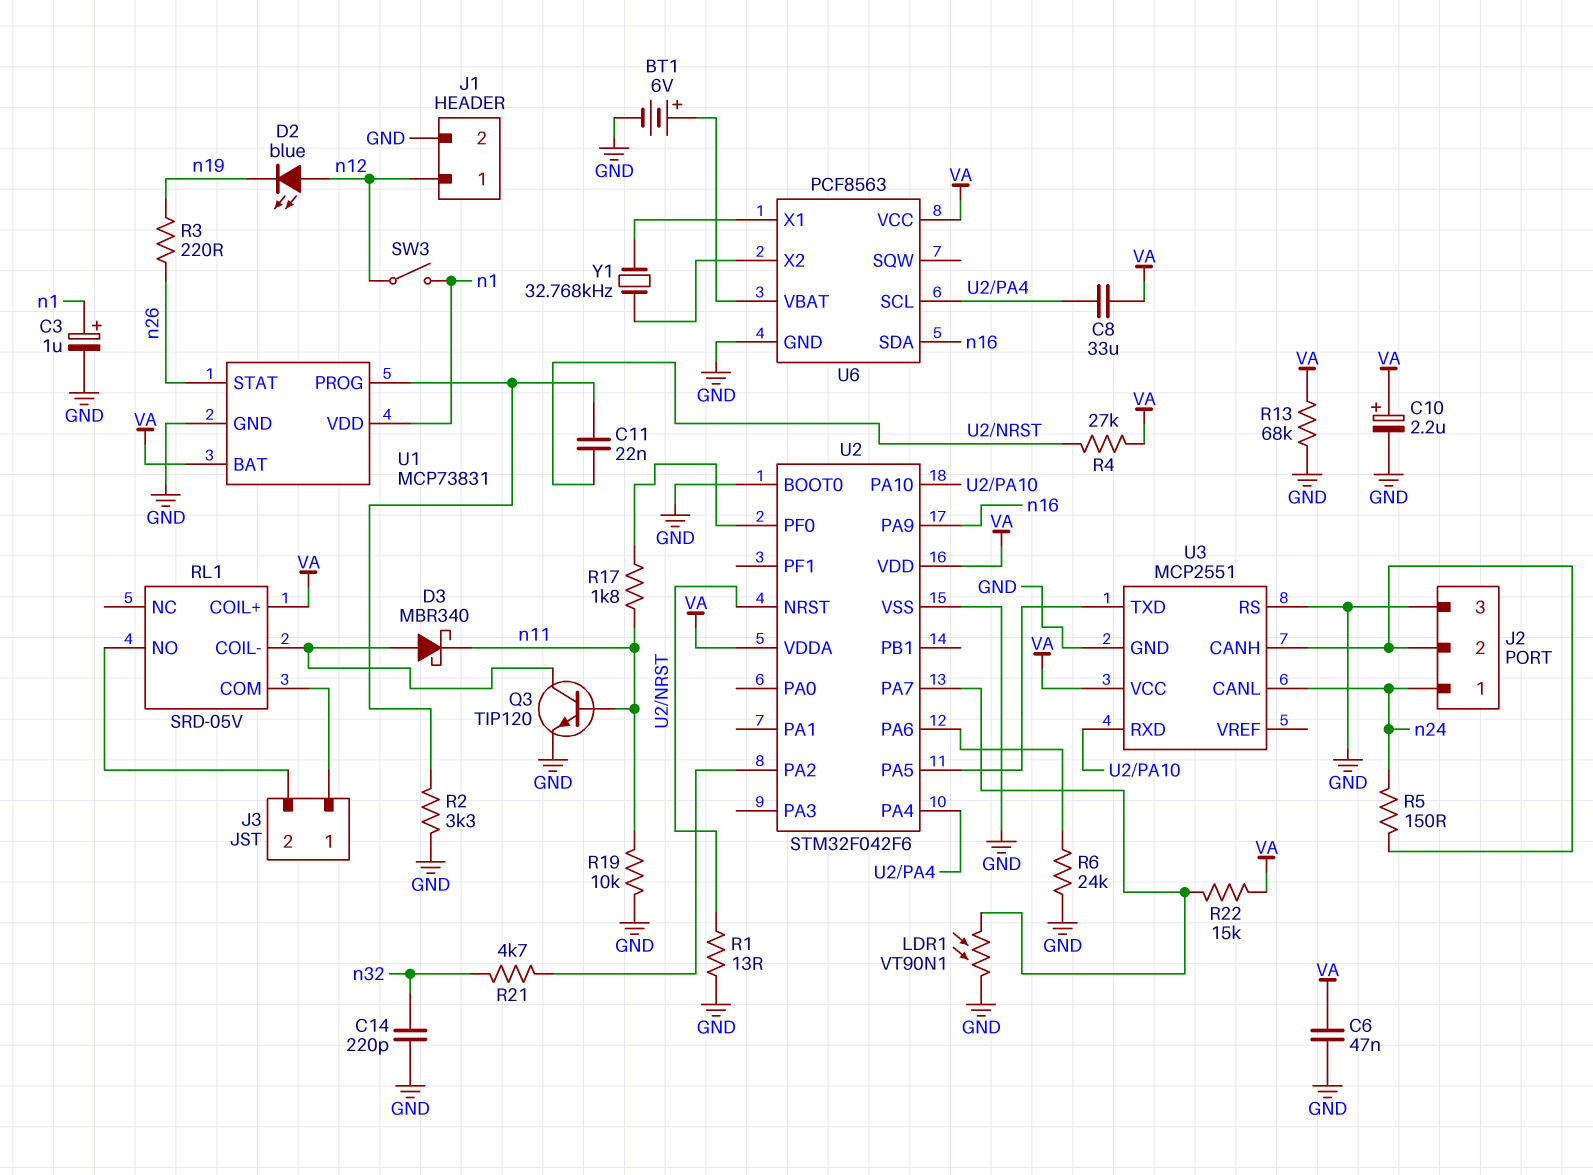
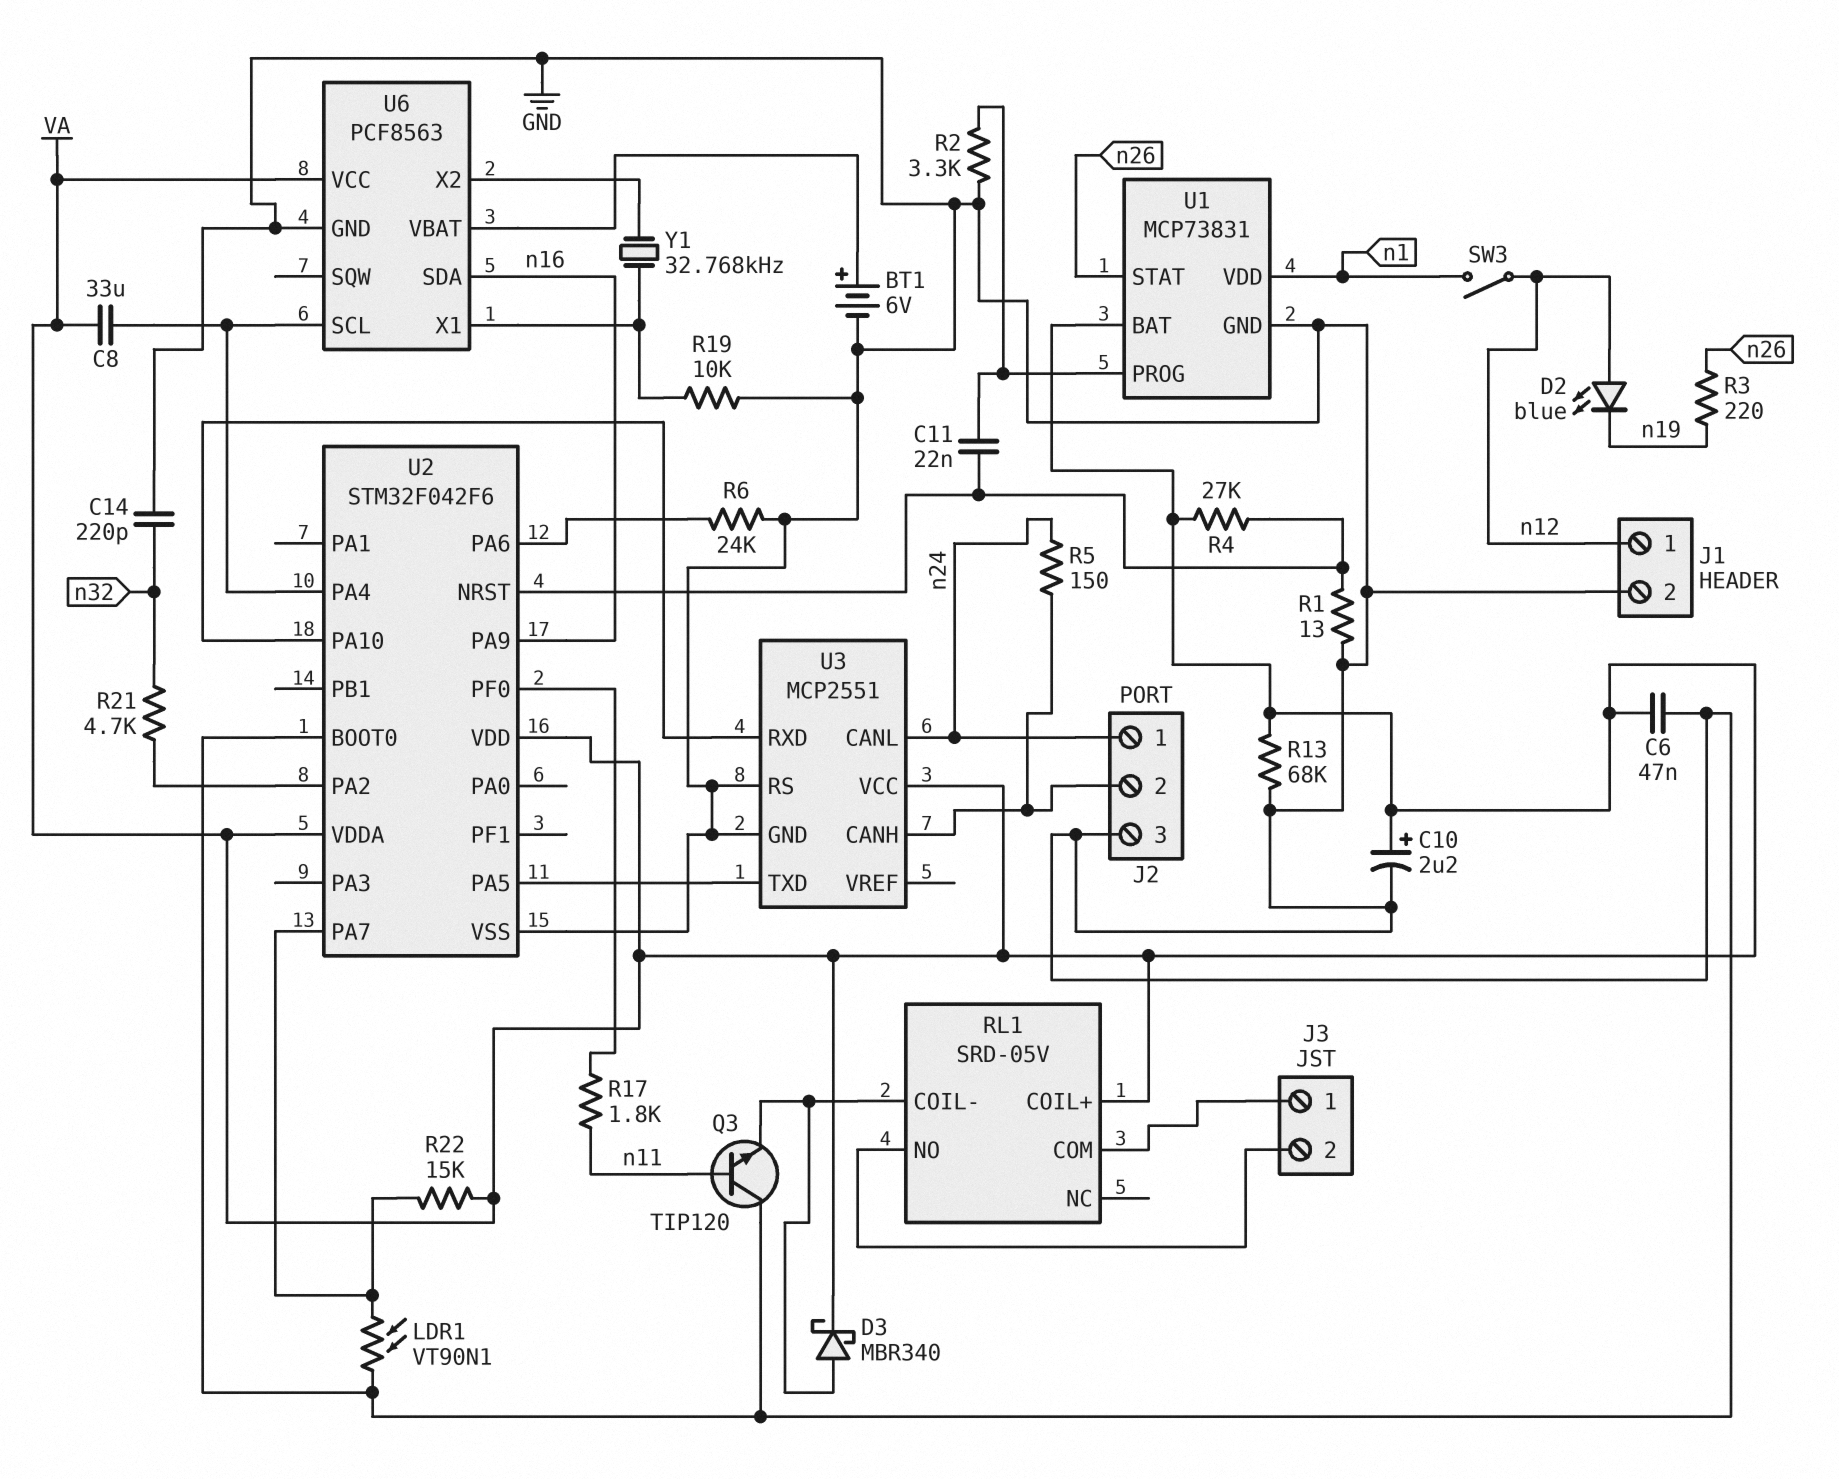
C3: 1uF (plus n1, minus GND) -> none
D3: schottky MBR340 (A RL1/COIL-, K n11) -> schottky MBR340 (A RL1/COIL-, K VA)
Q3: NPN TIP120 (B n11, C RL1/COIL-, E GND) -> NPN TIP120 (B n11, C GND, E RL1/COIL-)
R19: 10k (GND, n11) -> 10k (GND, U6/X1)

